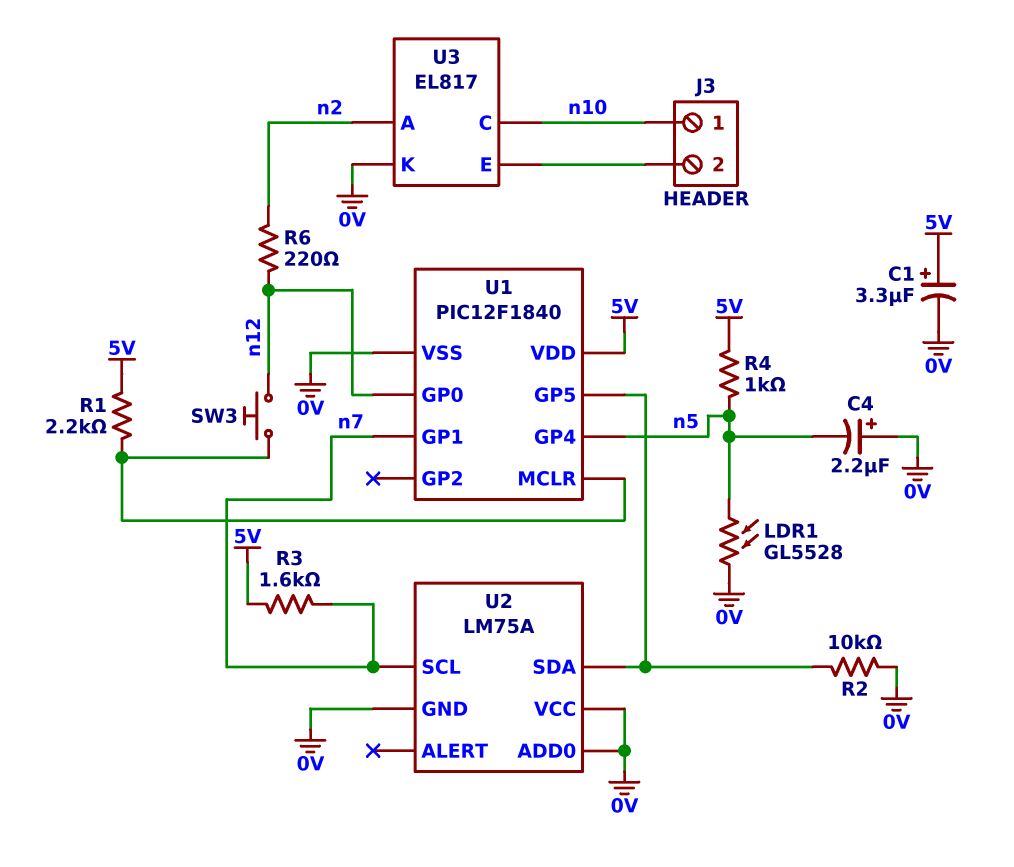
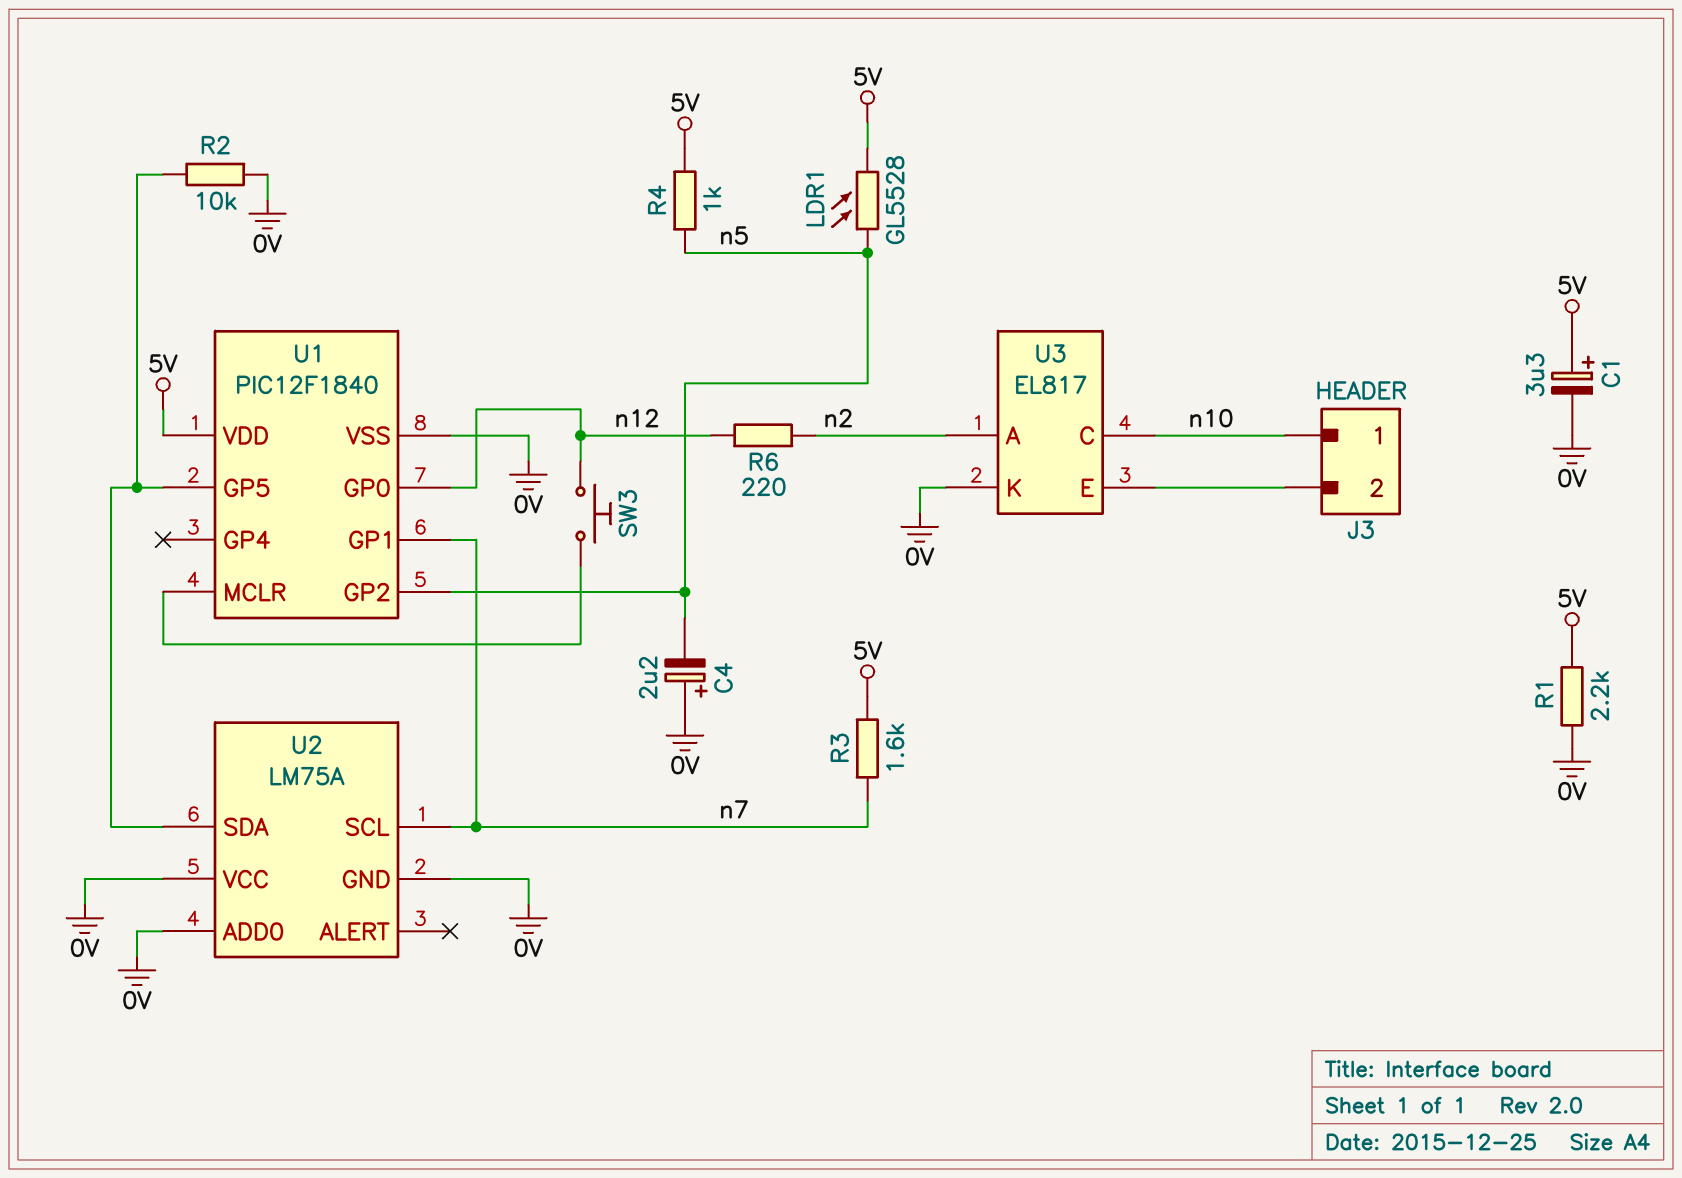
LDR1: GL5528 (0V, n5) -> GL5528 (5V, n5)
R1: 2.2k (5V, U1/MCLR) -> 2.2k (0V, 5V)
U1 pin GP2: none -> n5
U1 pin GP4: n5 -> none

